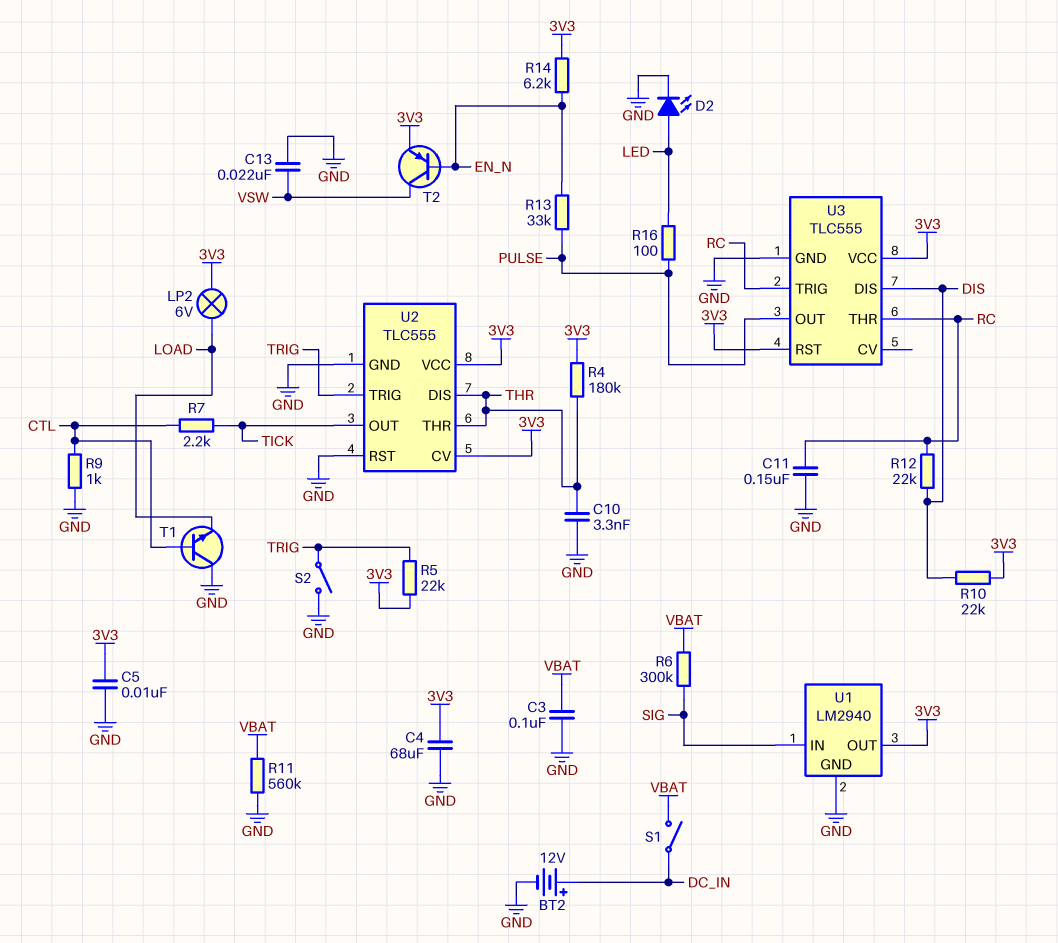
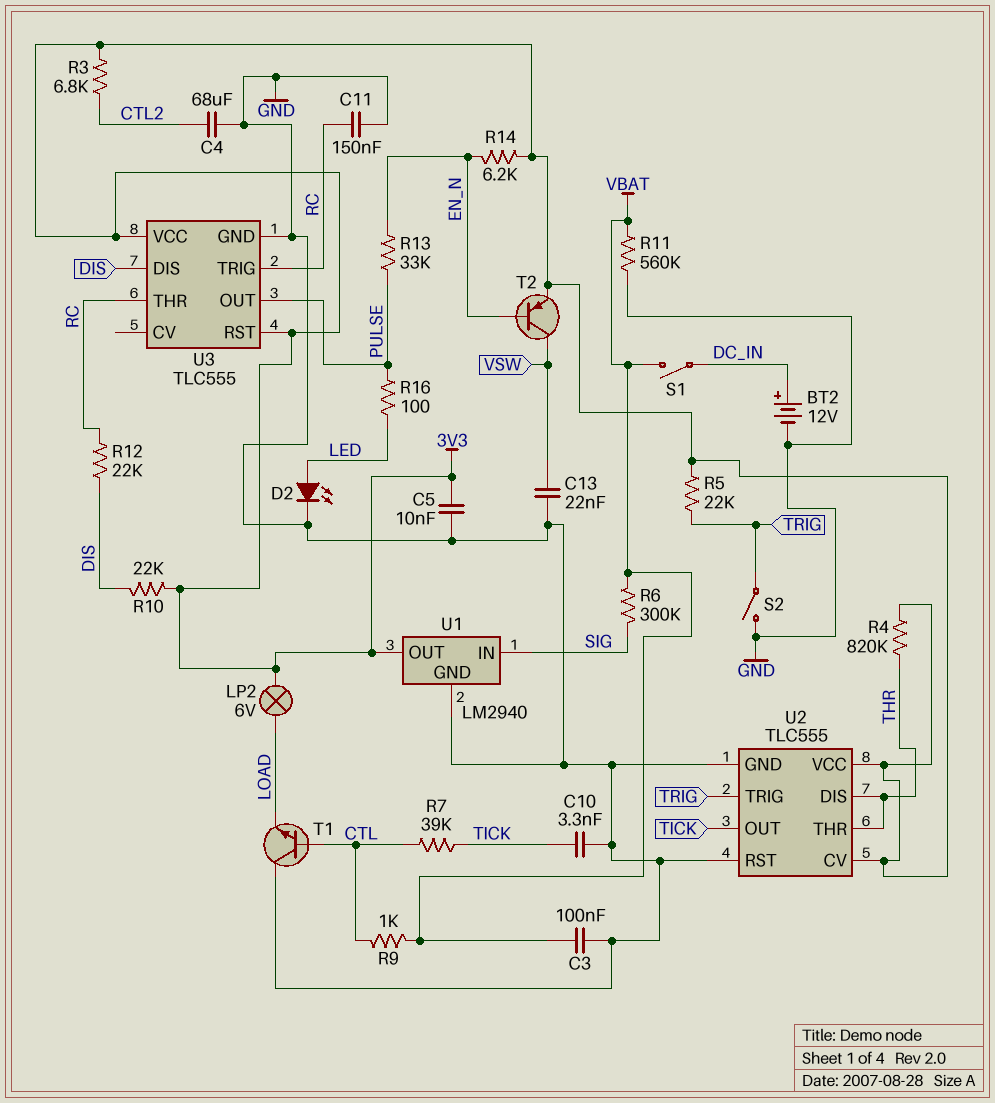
C4: 68uF (3V3, GND) -> 68uF (CTL2, GND)
C10: 3.3nF (GND, THR) -> 3.3nF (GND, TICK)
R3: none -> 6.8k (3V3, CTL2)
R4: 180k (3V3, THR) -> 820k (3V3, THR)
R7: 2.2k (CTL, TICK) -> 39k (CTL, TICK)
R9: 1k (CTL, GND) -> 1k (CTL, VBAT)

